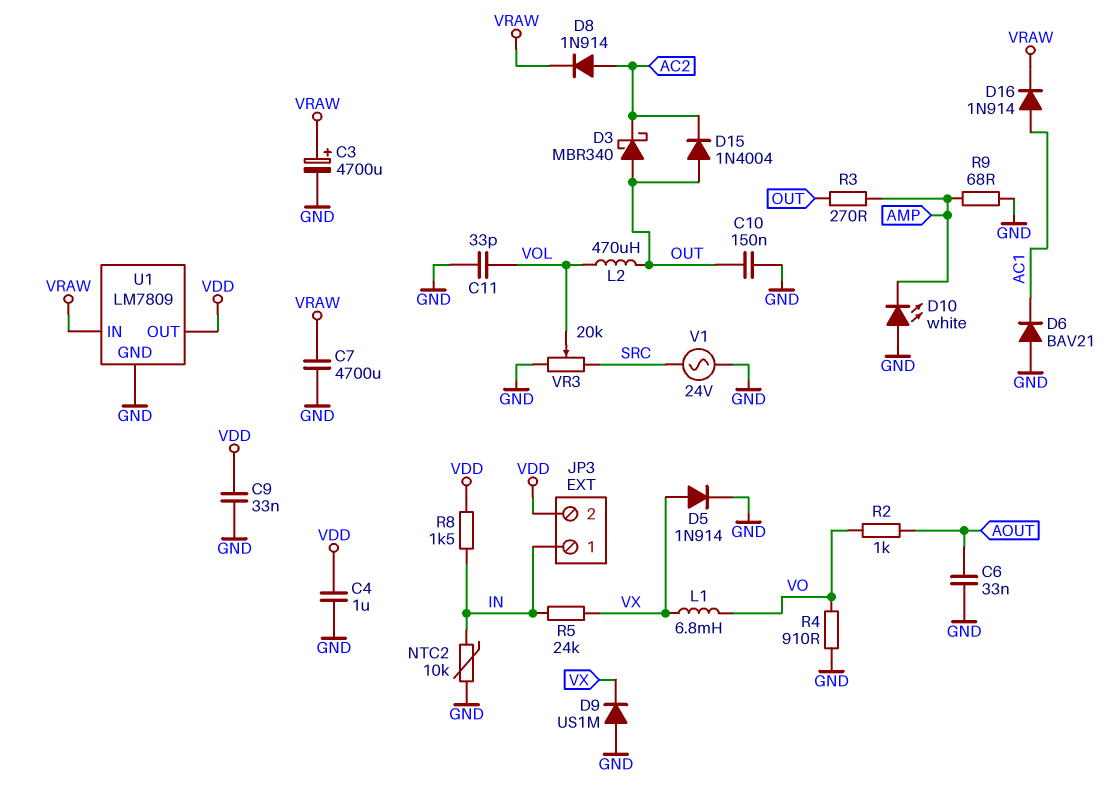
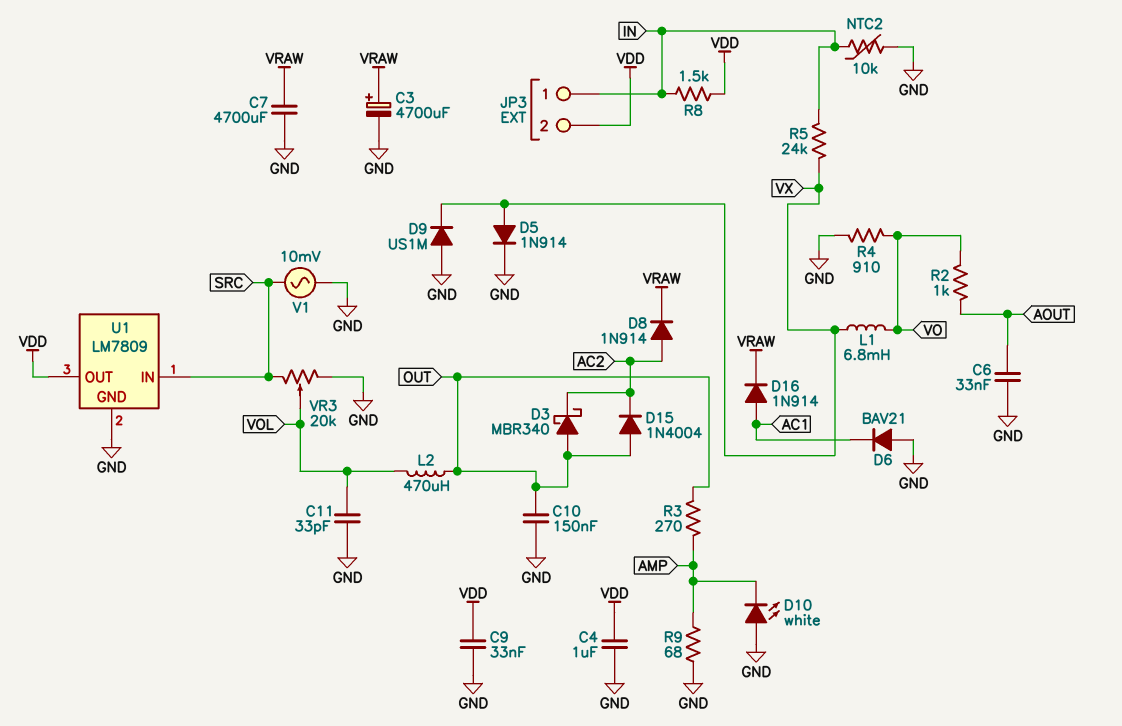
U1 pin IN: VRAW -> SRC
V1: AC 24V (GND, SRC) -> AC 10mV (GND, SRC)

